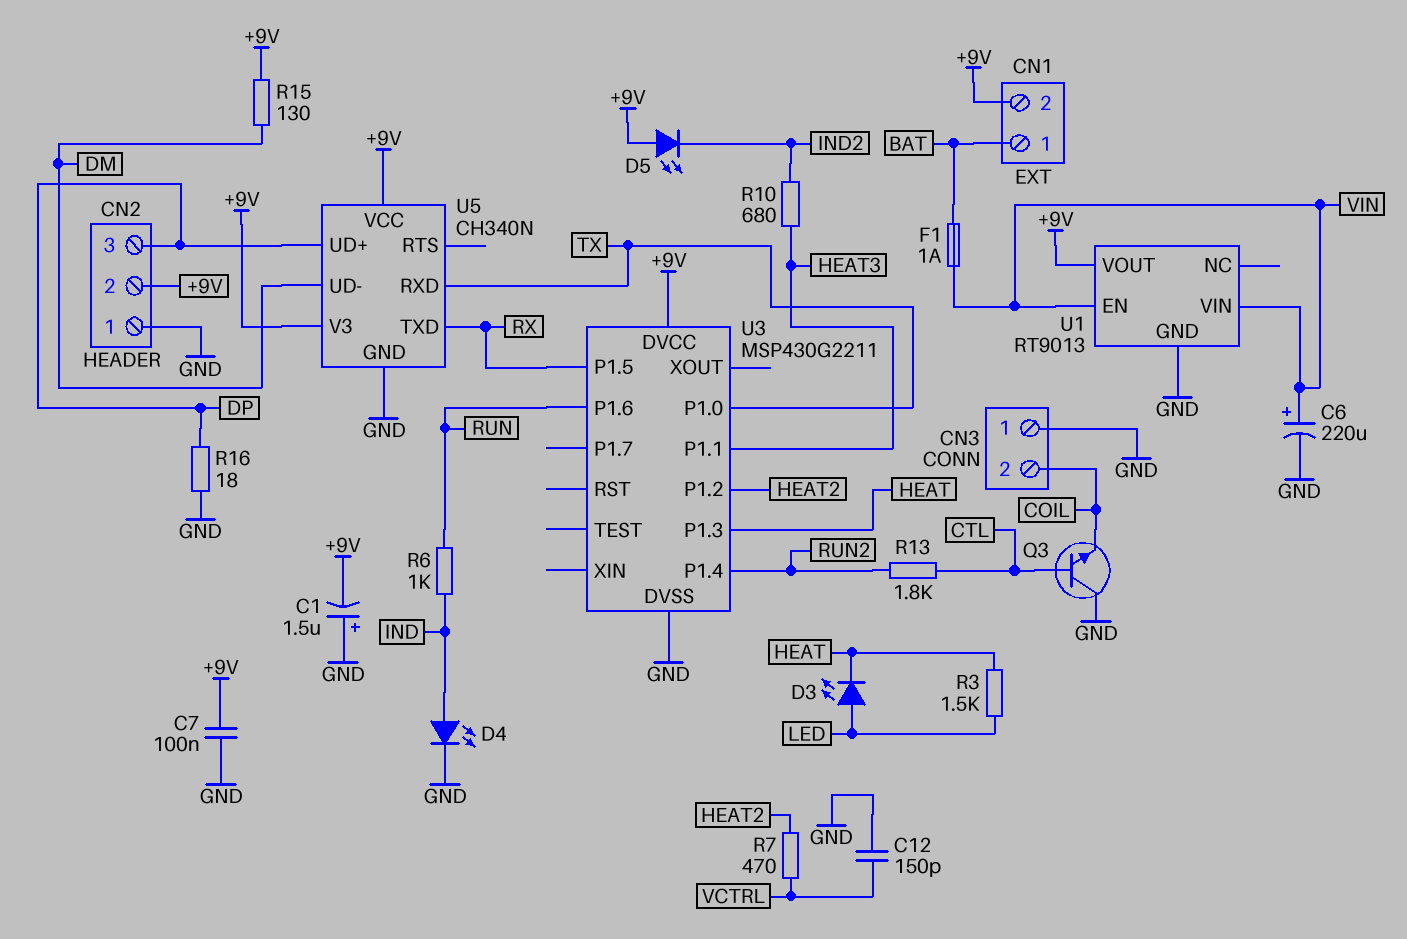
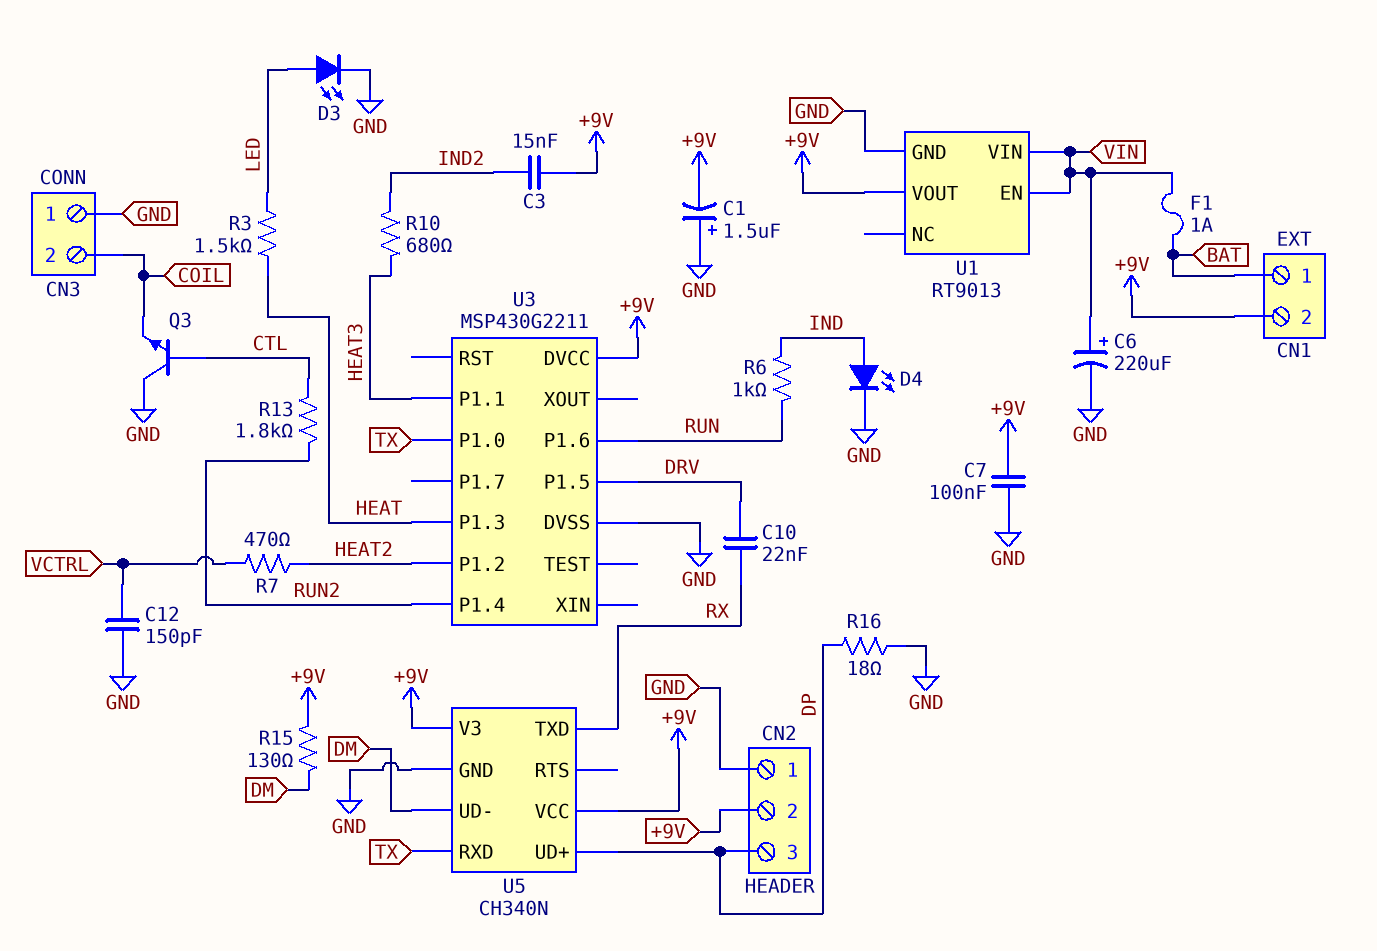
C3: none -> 15nF (+9V, IND2)
C10: none -> 22nF (DRV, RX)
D3: LED (A LED, K HEAT) -> LED (A LED, K GND)
D5: LED (A +9V, K IND2) -> none
U3 pin P1.5: RX -> DRV

